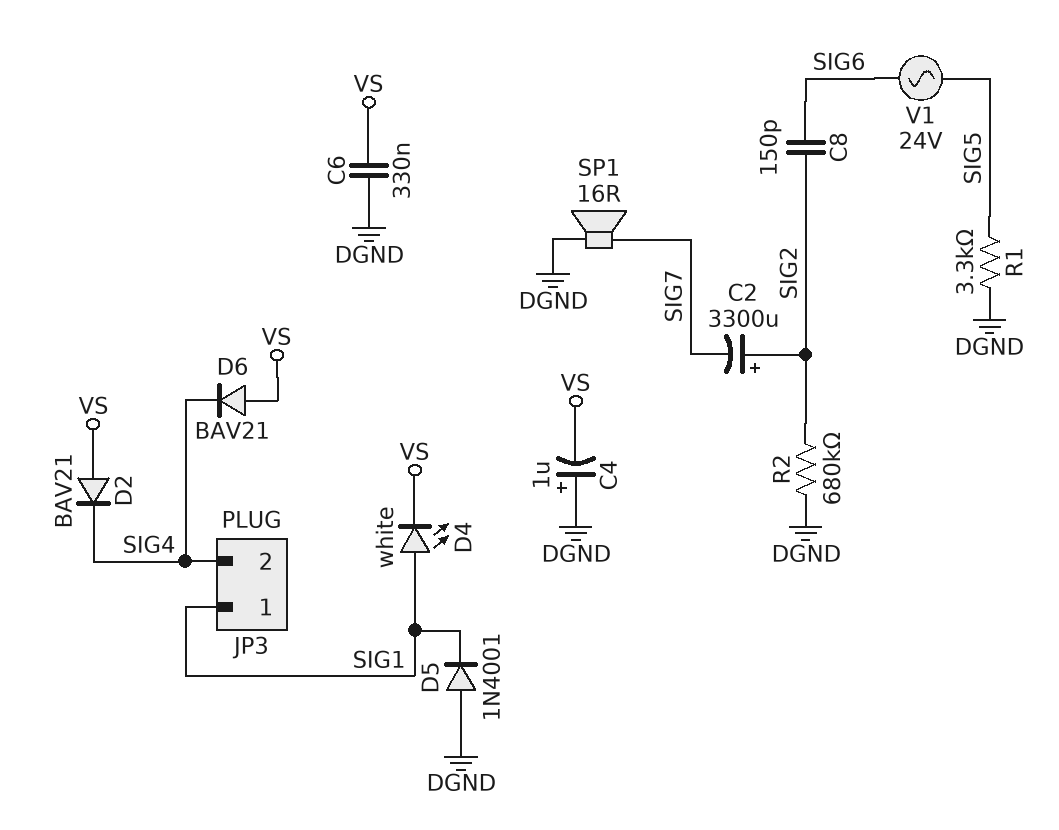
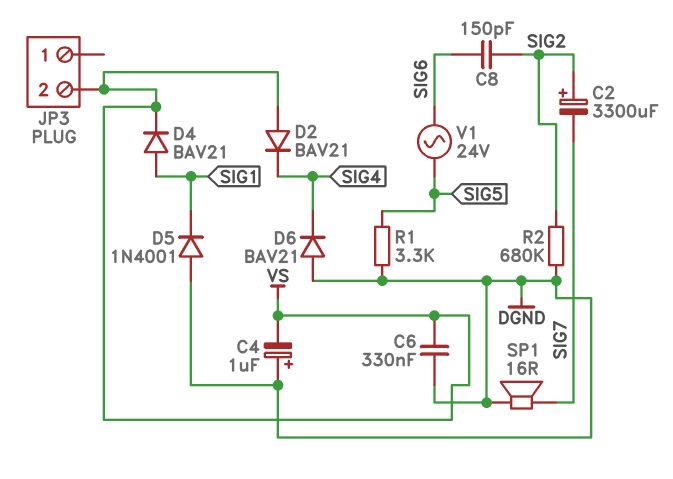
D4: LED white (A SIG1, K VS) -> diode BAV21 (A SIG1, K VS)
D6: diode BAV21 (A VS, K SIG4) -> diode BAV21 (A DGND, K SIG4)
JP3 pin 1: SIG1 -> none
JP3 pin 2: SIG4 -> VS

